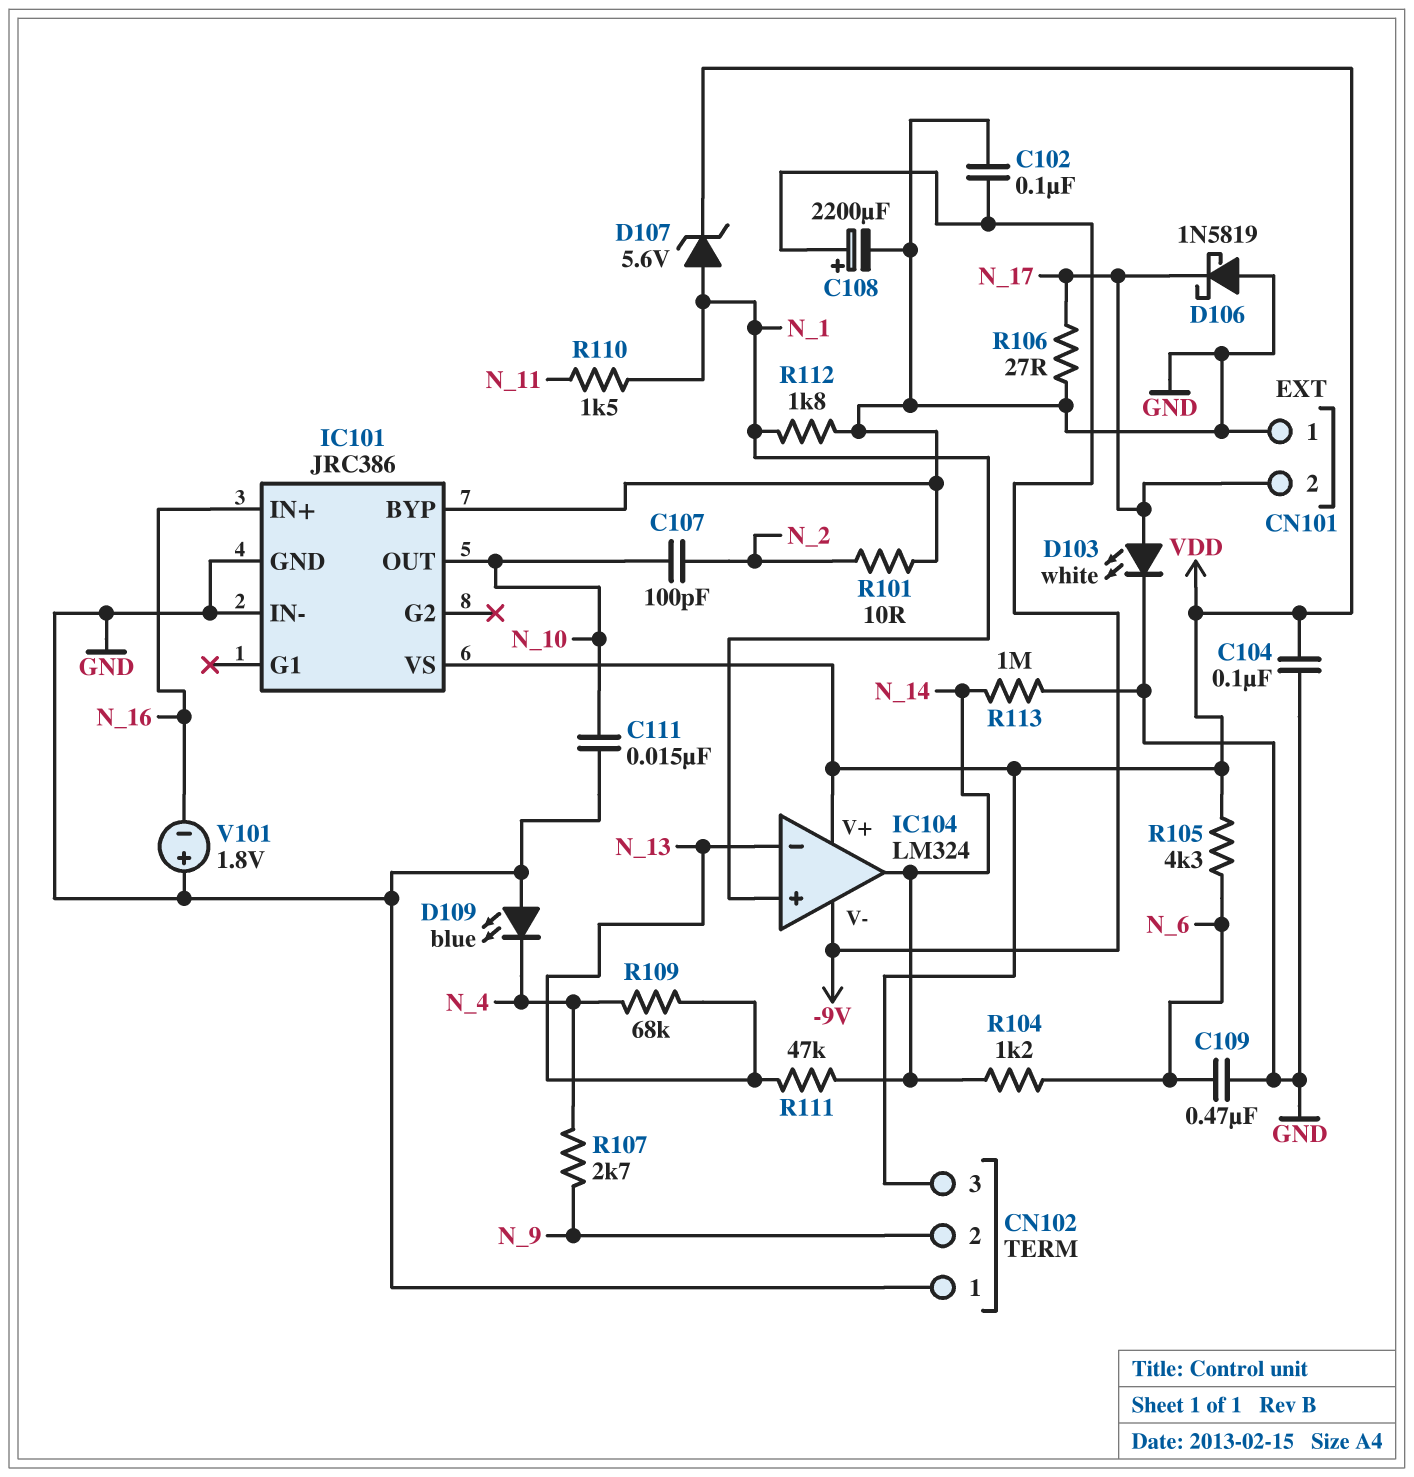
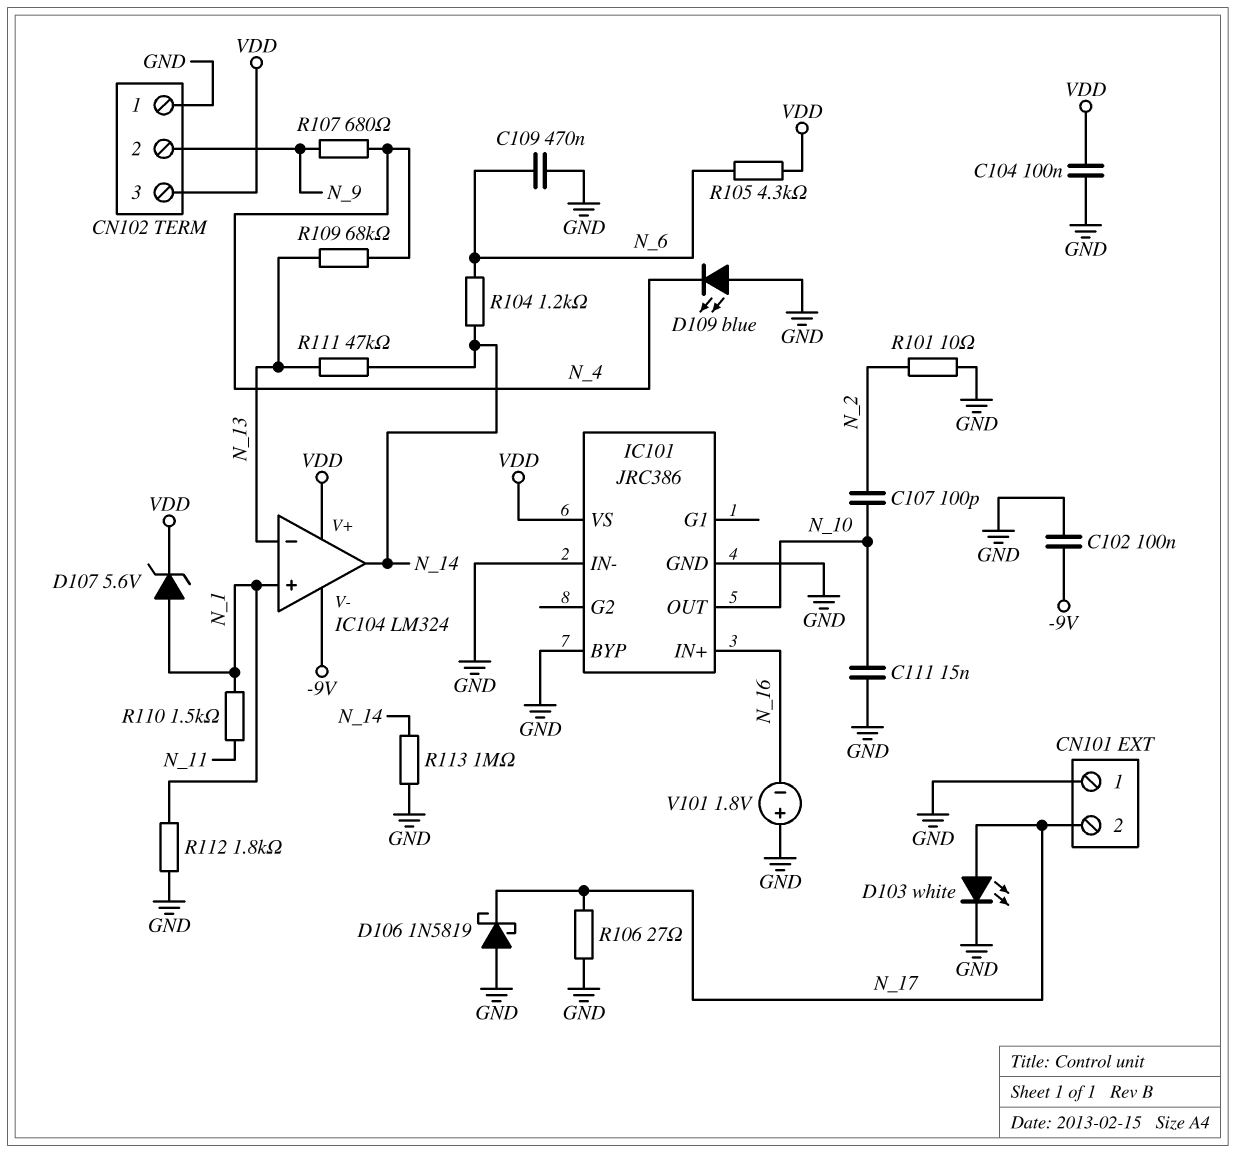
C108: 2200uF (plus -9V, minus GND) -> none
R107: 2.7k (N_4, N_9) -> 680 (N_4, N_9)

